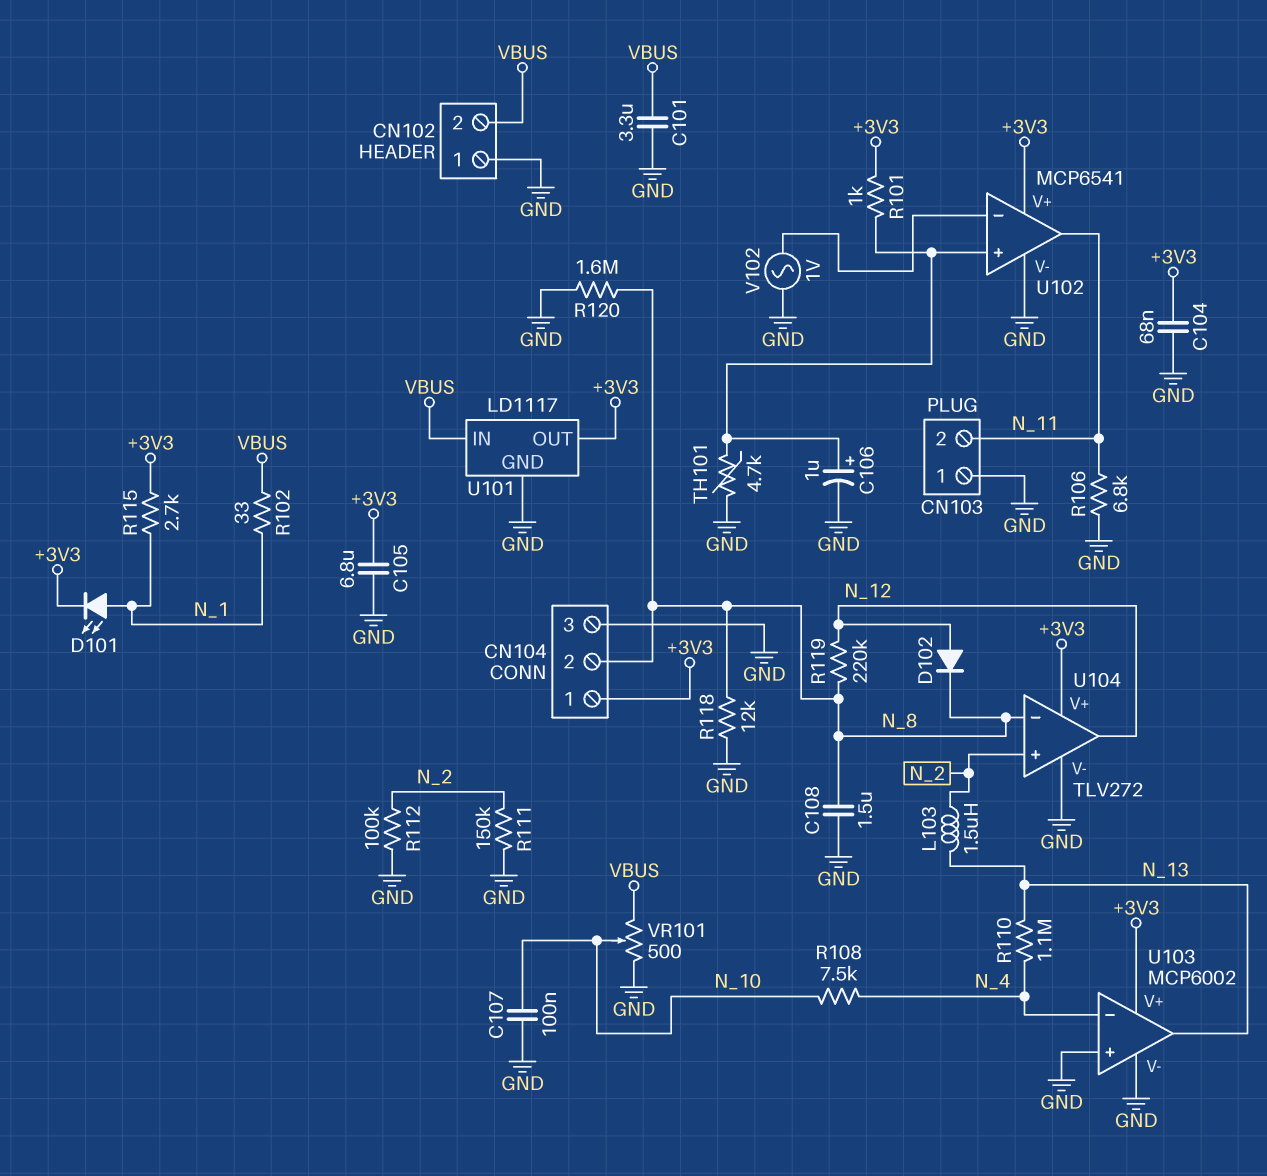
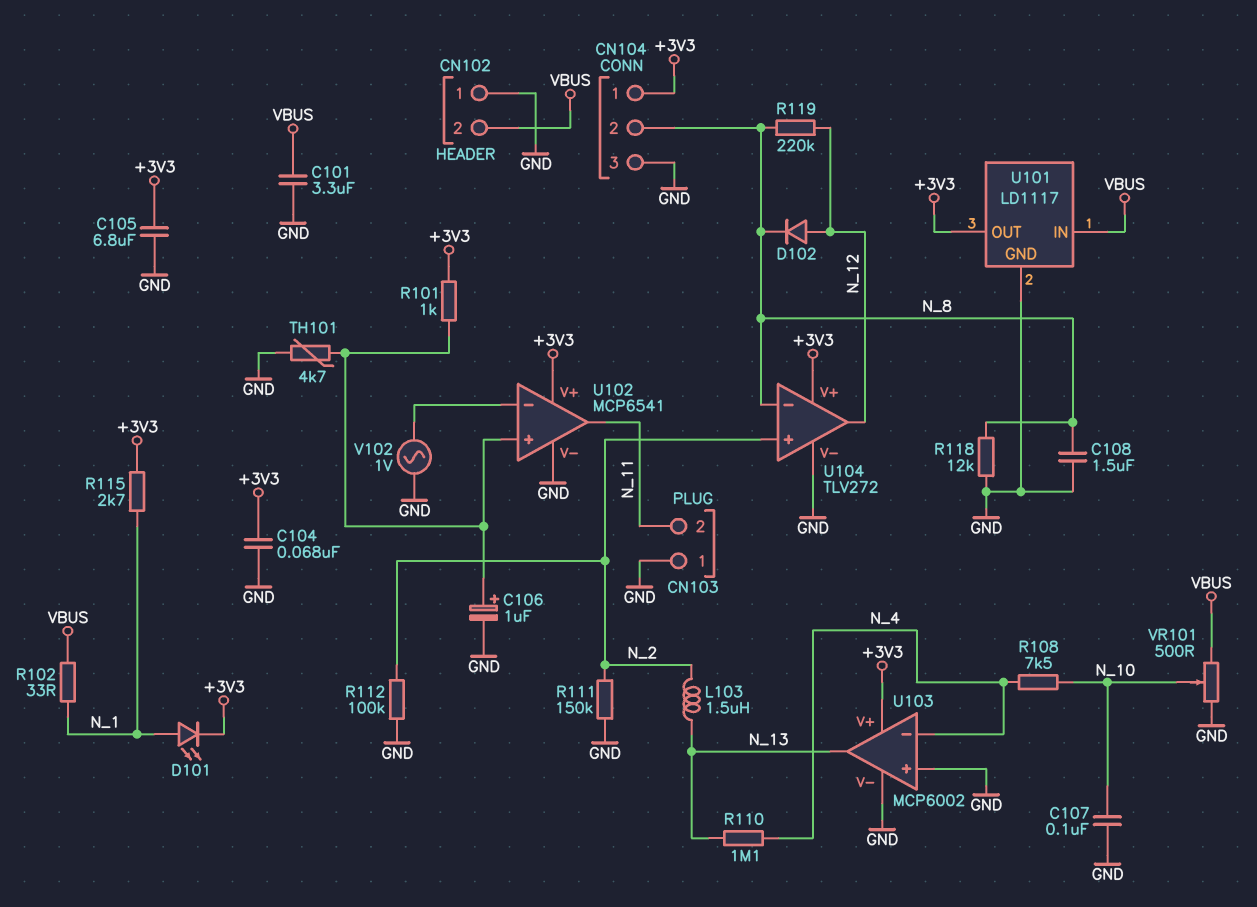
R106: 6.8k (GND, N_11) -> none
R120: 1.6M (GND, N_8) -> none

